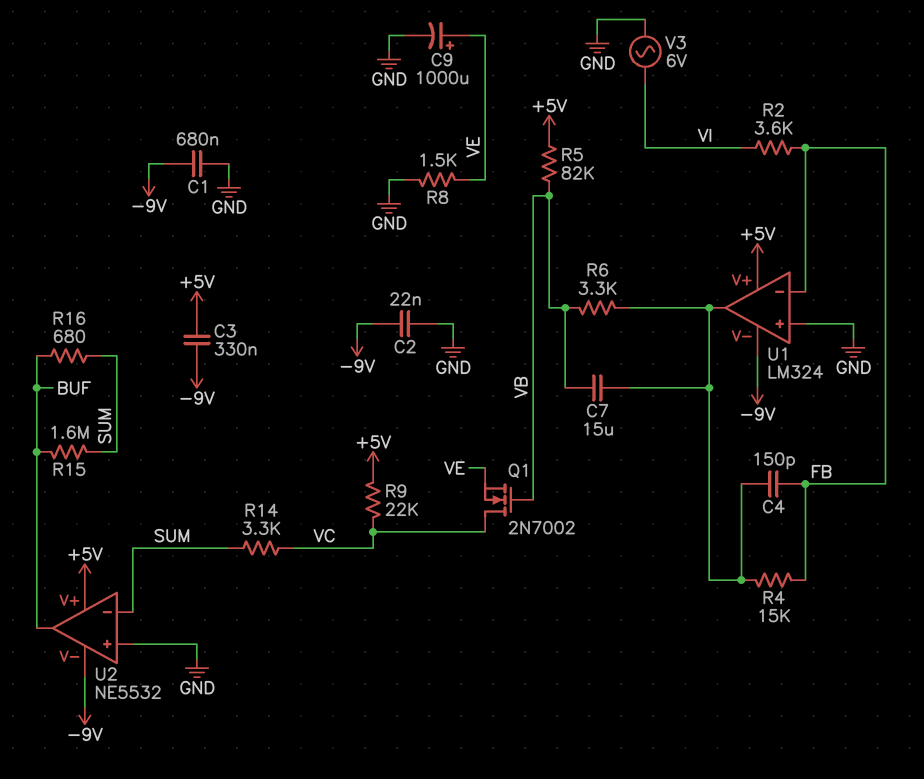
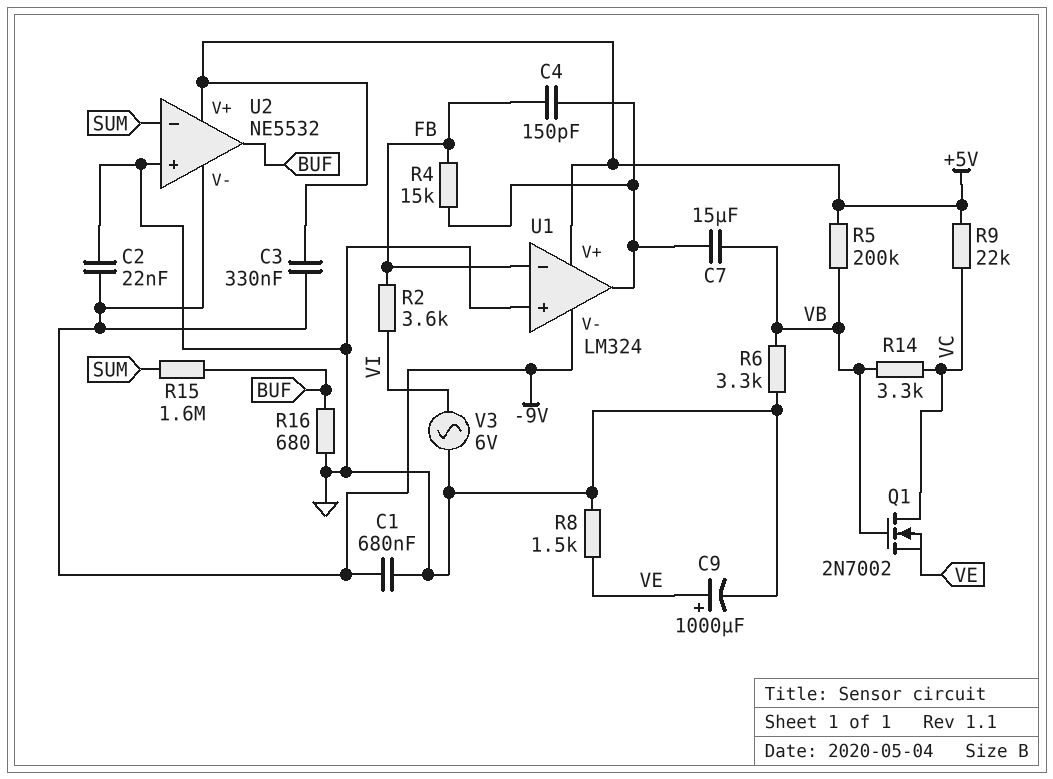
R5: 82k (+5V, VB) -> 200k (+5V, VB)
R6: 3.3k (U1/out, VB) -> 3.3k (GND, VB)
R14: 3.3k (SUM, VC) -> 3.3k (VB, VC)
R16: 680 (BUF, SUM) -> 680 (BUF, GND)

